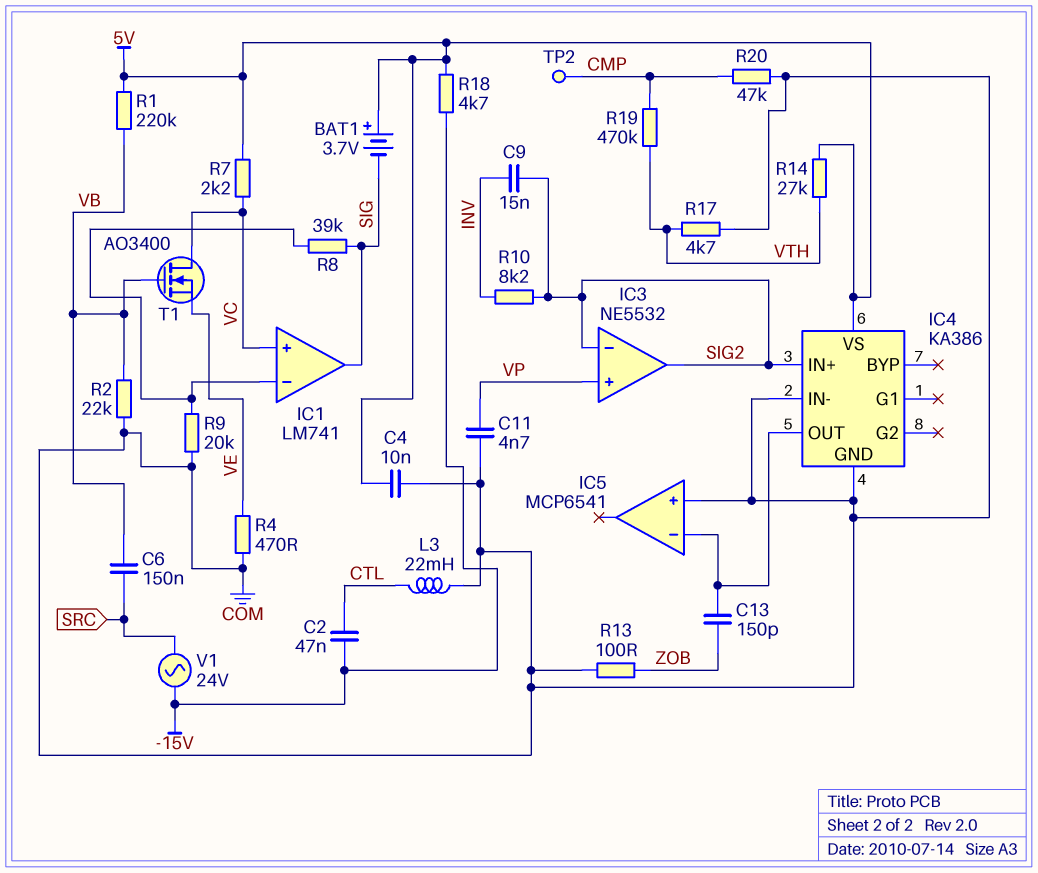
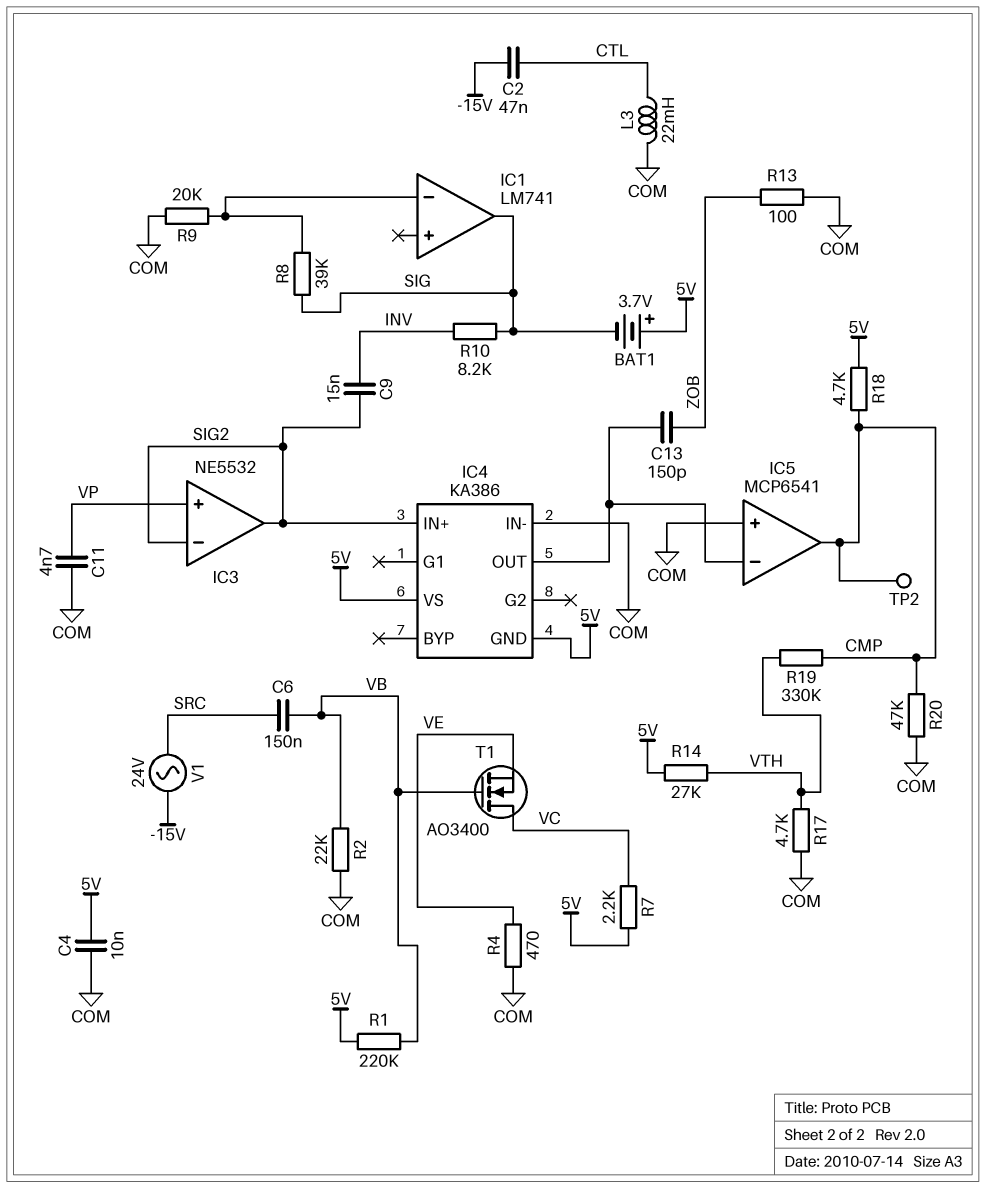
IC1 pin in+: VC -> none
IC4 pin GND: COM -> 5V
IC5 pin out: none -> CMP
R10: 8.2k (INV, SIG2) -> 8.2k (INV, SIG)
R18: 4.7k (-15V, 5V) -> 4.7k (5V, CMP)
R19: 470k (CMP, VTH) -> 330k (CMP, VTH)

